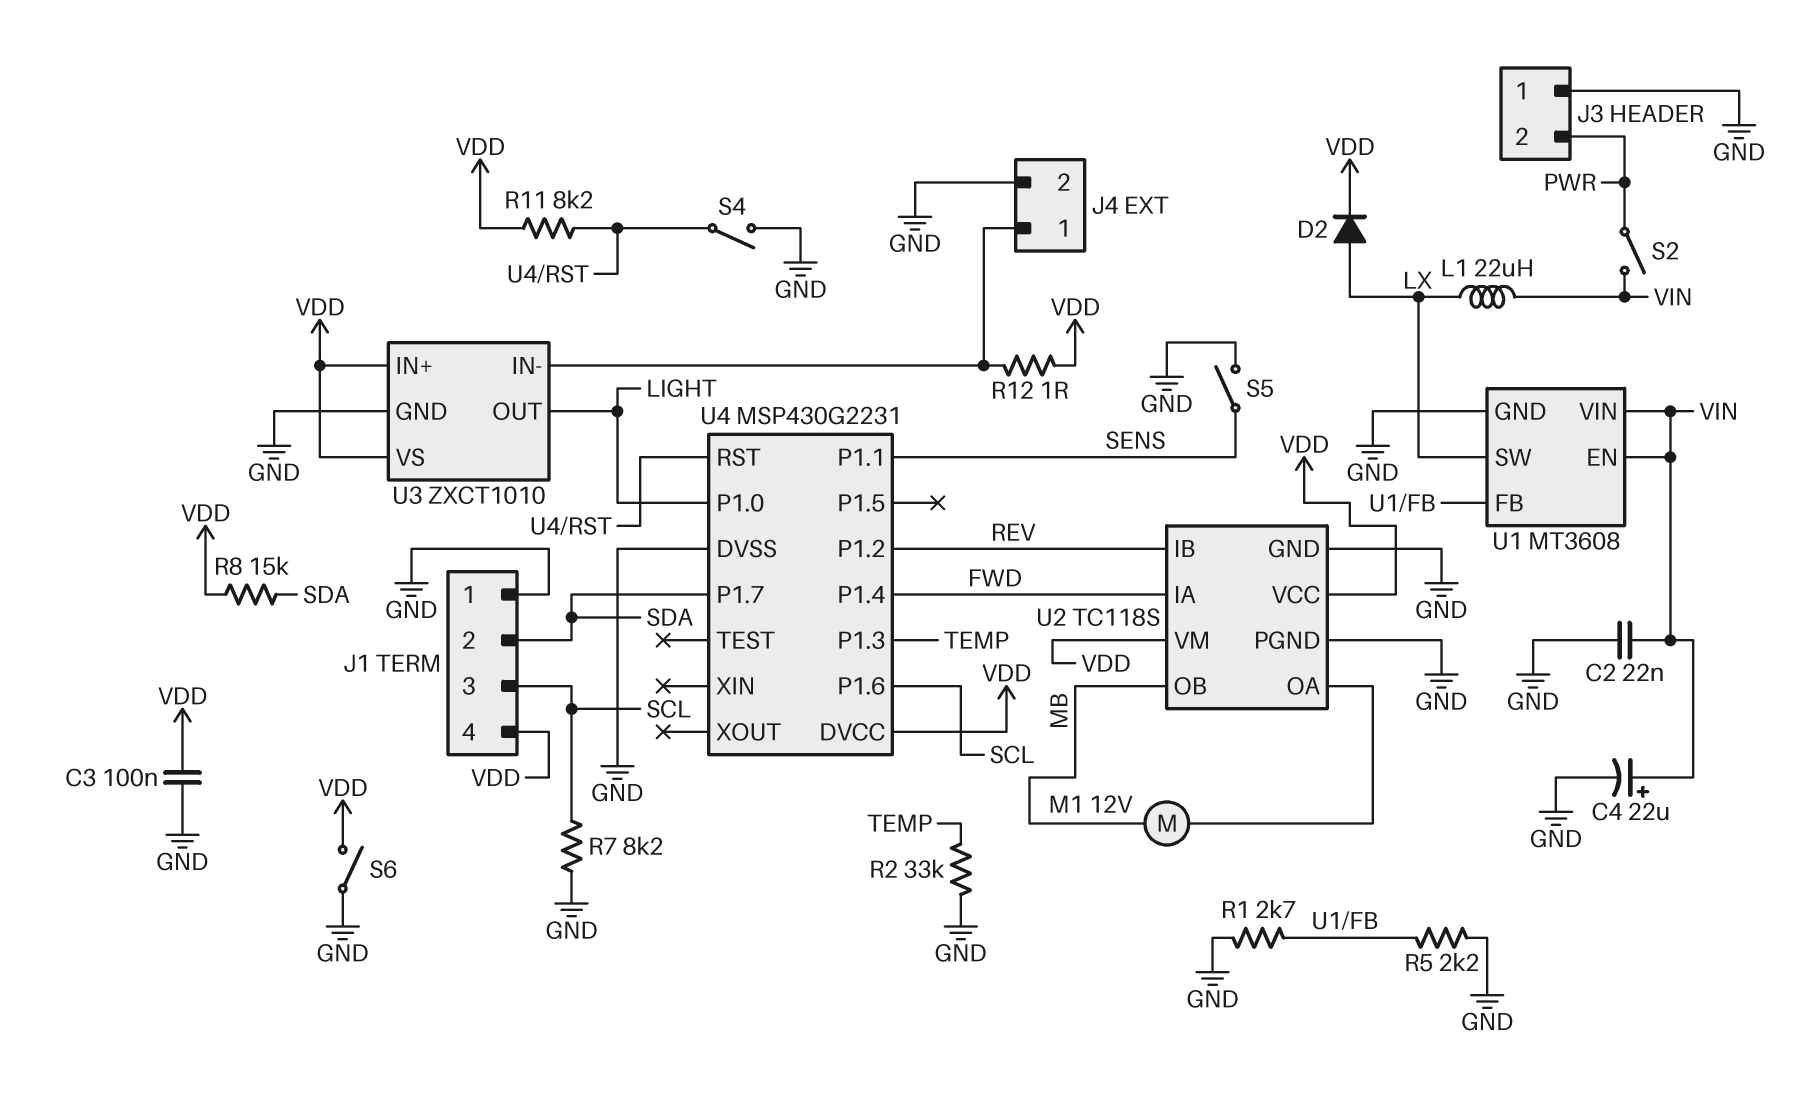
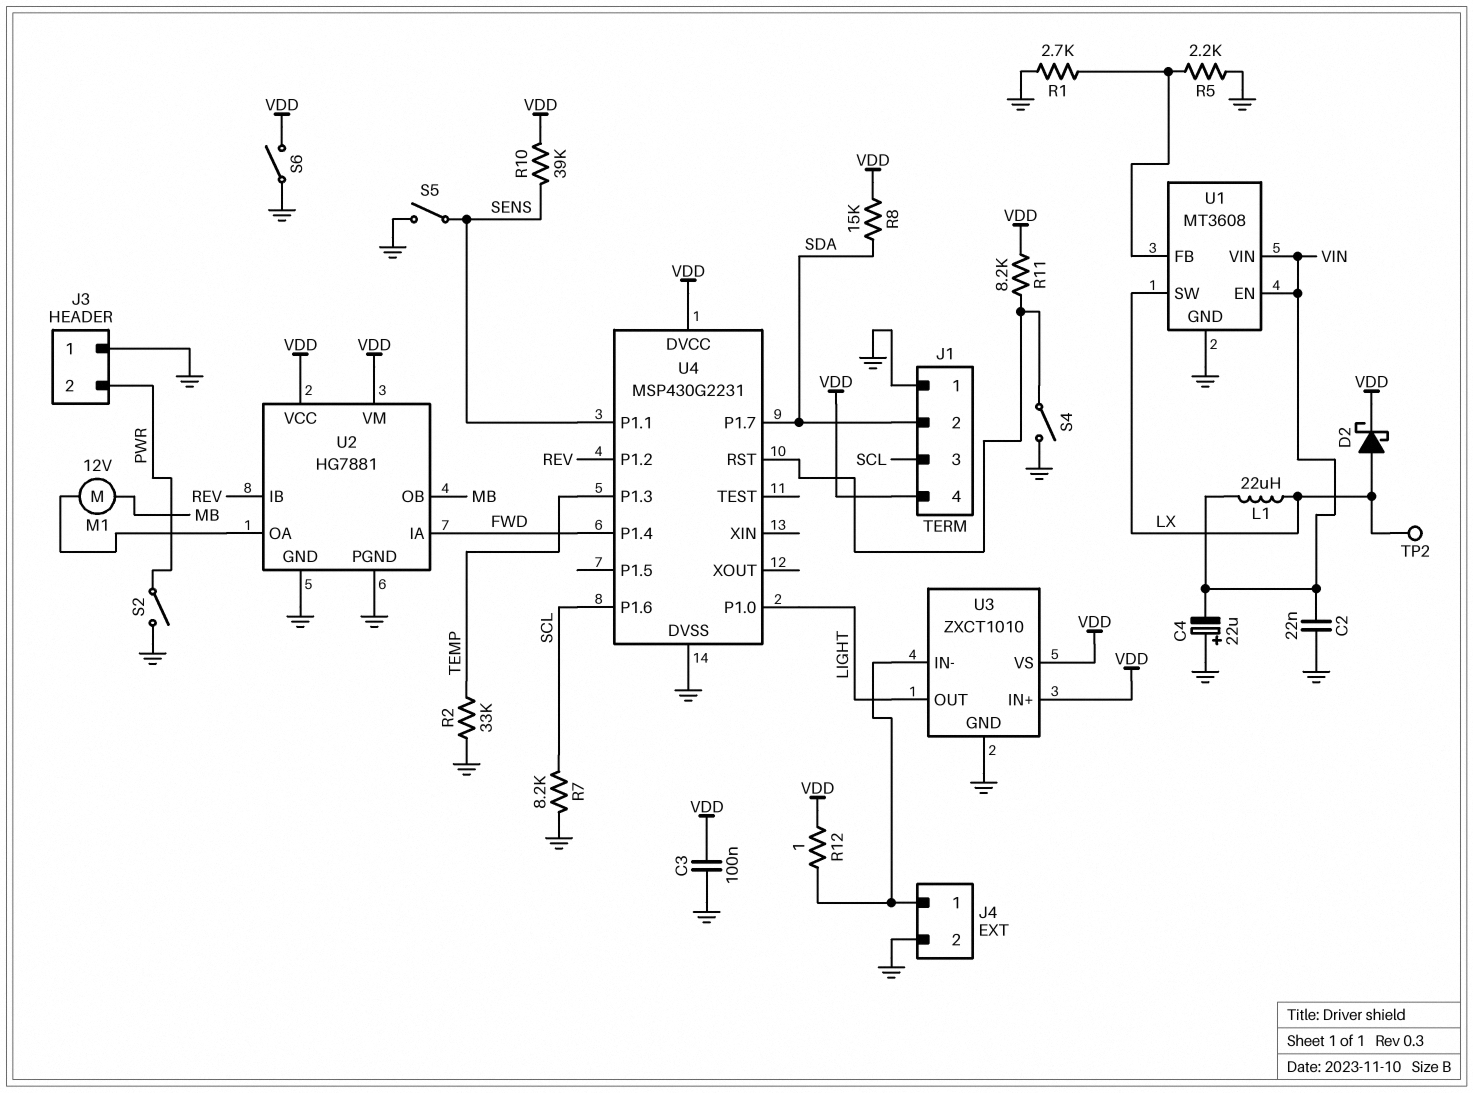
C4: 22uF (plus VIN, minus GND) -> 22uF (plus GND, minus VIN)
D2: diode (A LX, K VDD) -> schottky (A LX, K VDD)
R10: none -> 39k (SENS, VDD)
S2: switch (PWR, VIN) -> switch (GND, PWR)
TP2: none -> test point (LX)
U2: TC118S -> HG7881

